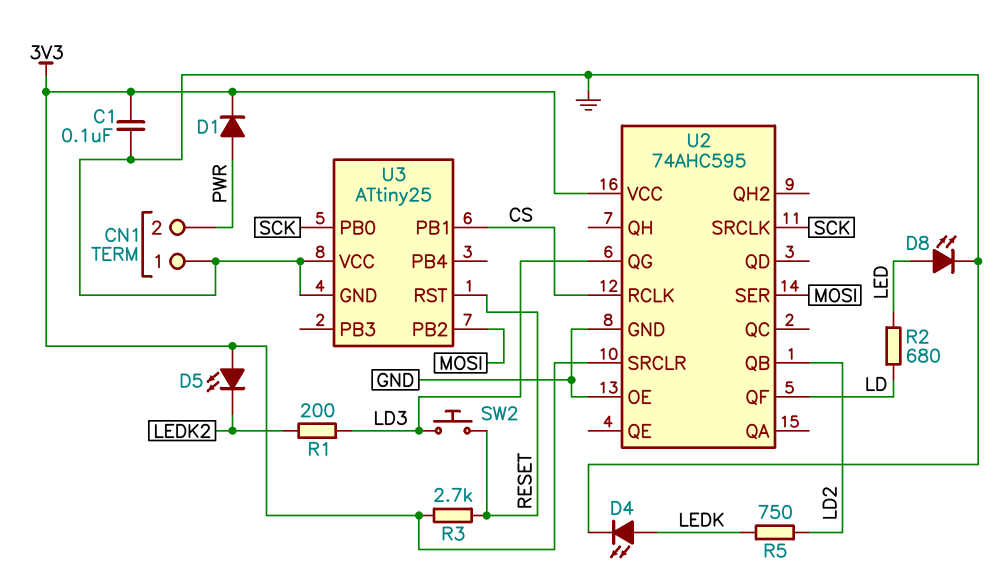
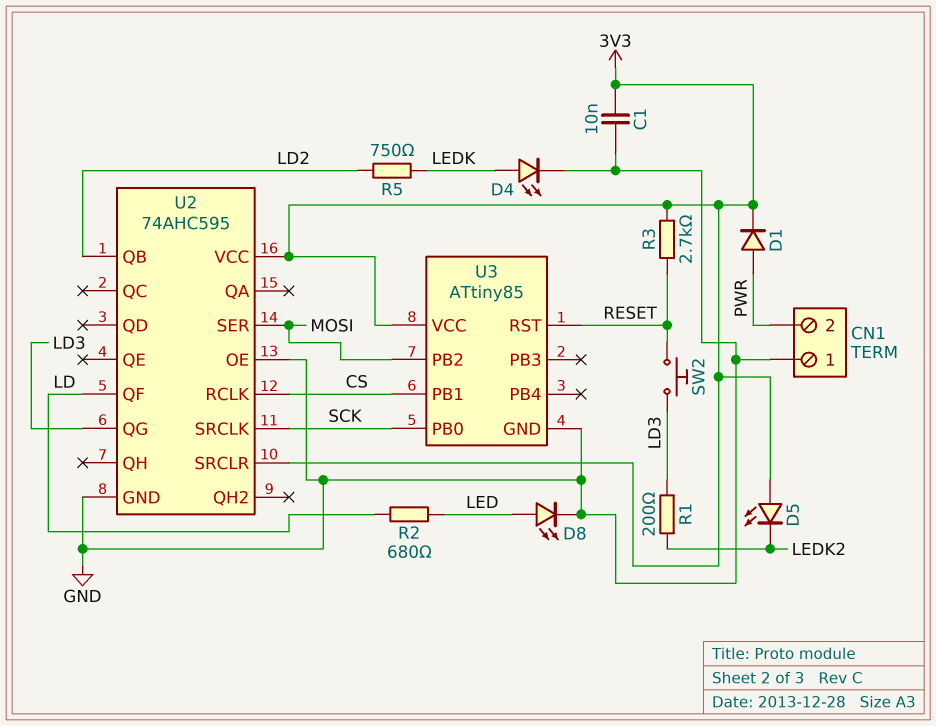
C1: 100nF (3V3, GND) -> 10nF (3V3, GND)
U3: ATtiny25 -> ATtiny85
U3 pin VCC: GND -> 3V3

